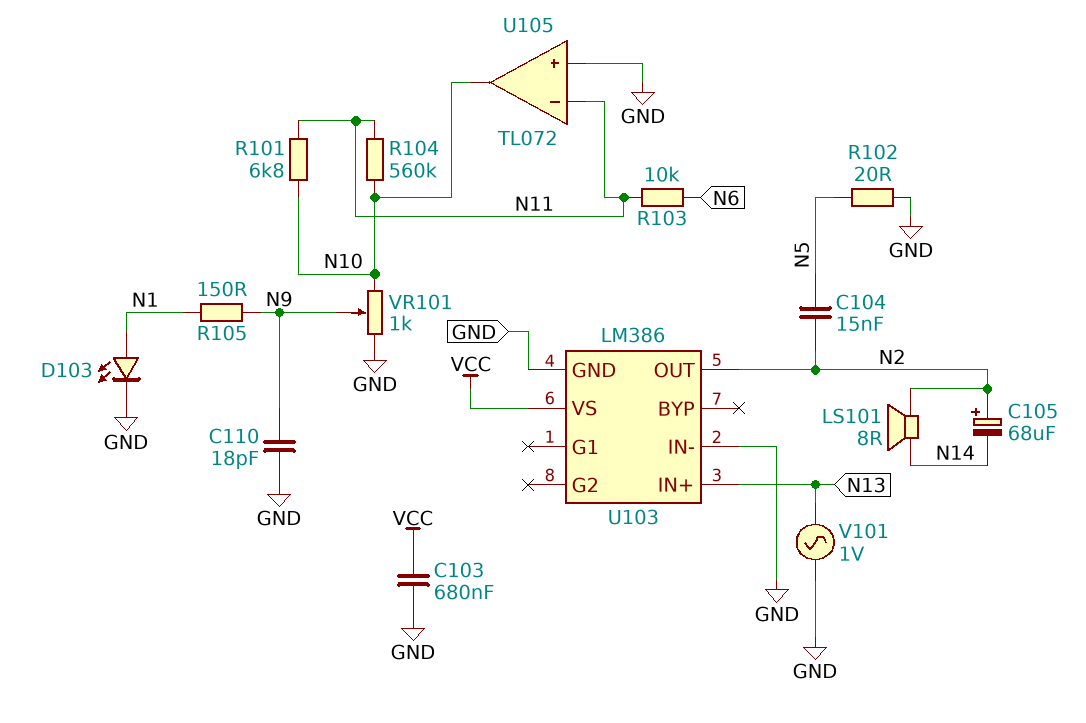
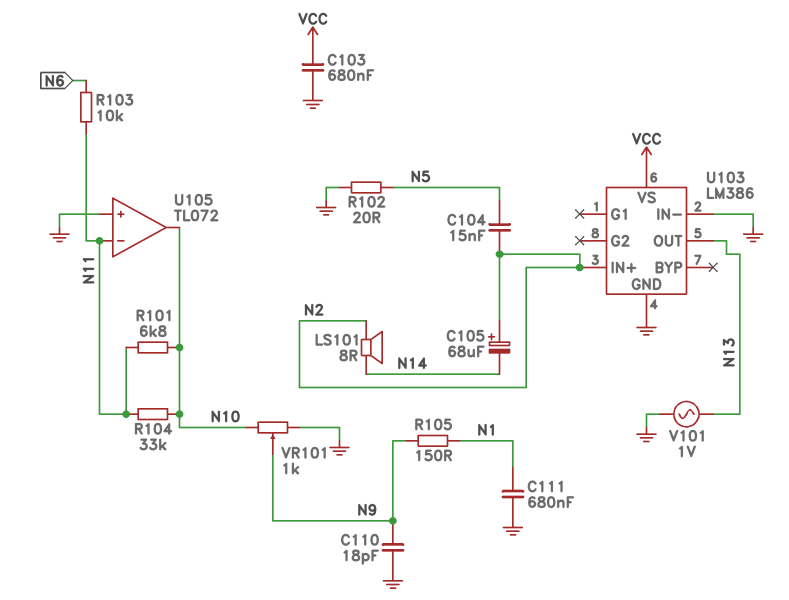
C111: none -> 680nF (GND, N1)
D103: LED (A N1, K GND) -> none
R104: 560k (N10, N11) -> 33k (N10, N11)
U103 pin IN+: N13 -> N2
U103 pin OUT: N2 -> N13

